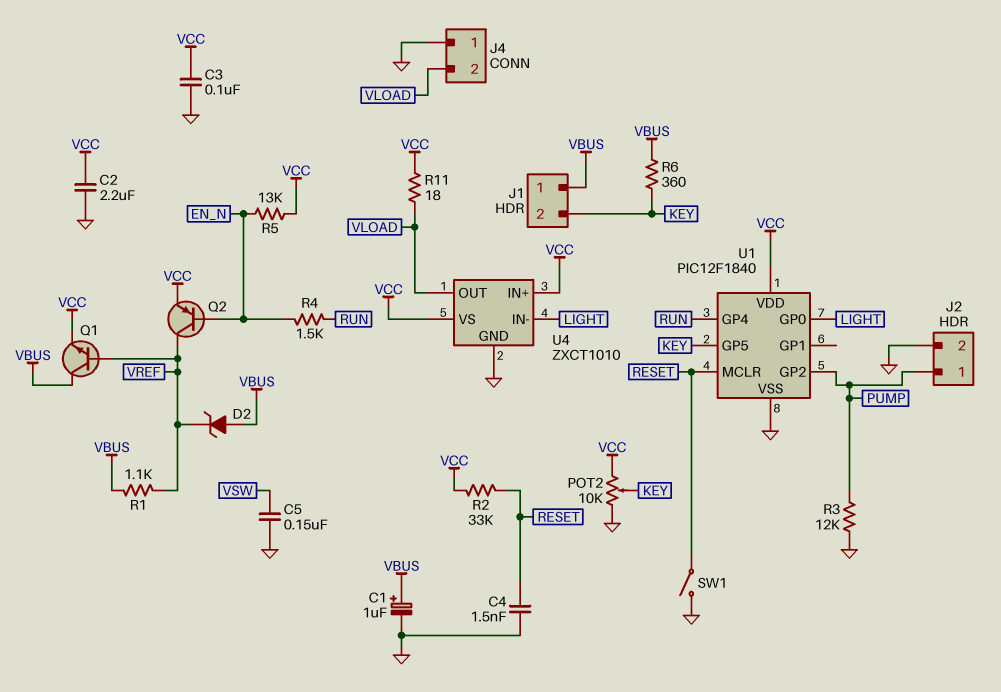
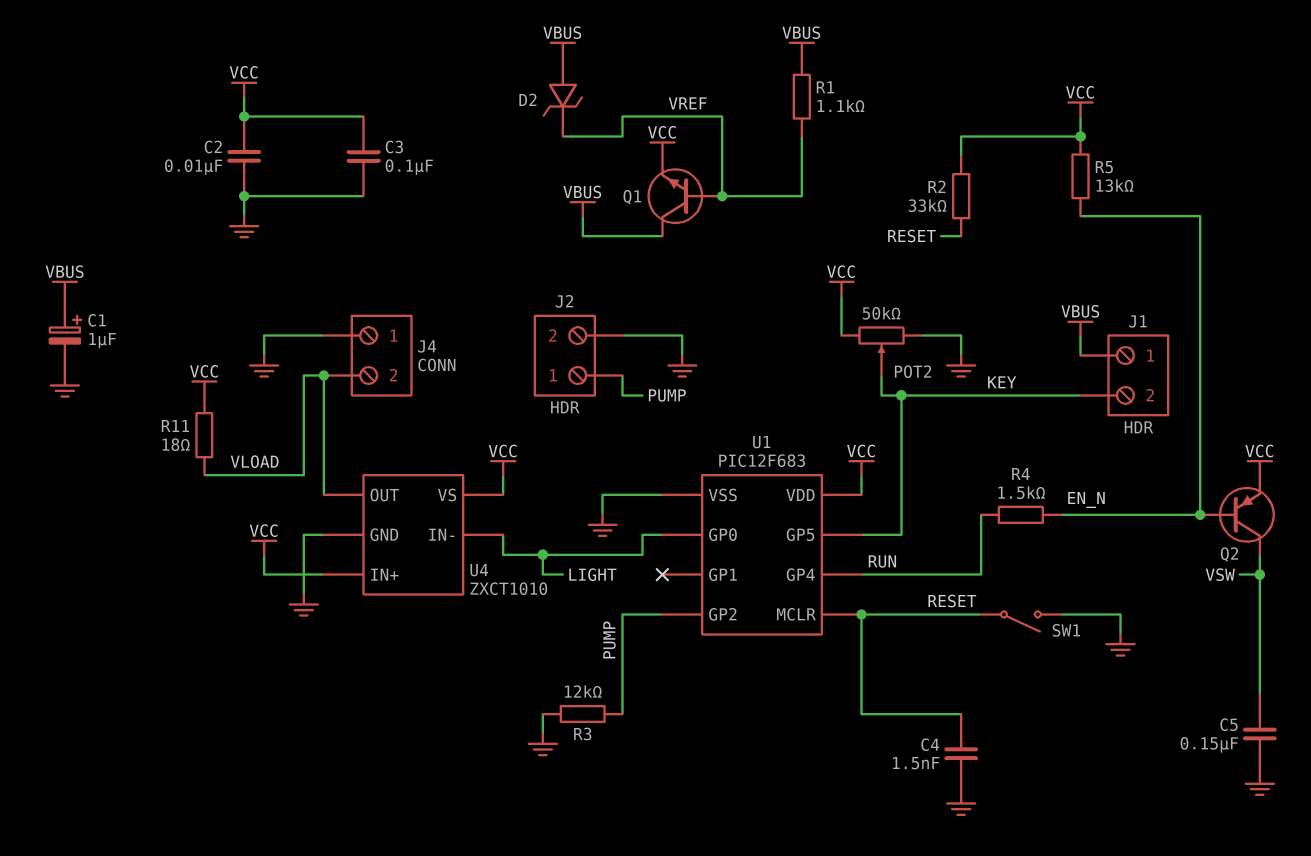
C2: 2.2uF (GND, VCC) -> 10nF (GND, VCC)
POT2: 10k (GND, VCC, wiper KEY) -> 50k (GND, VCC, wiper KEY)
Q2: PNP (B EN_N, C VREF, E VCC) -> PNP (B EN_N, C VSW, E VCC)
R6: 360 (KEY, VBUS) -> none
U1: PIC12F1840 -> PIC12F683

